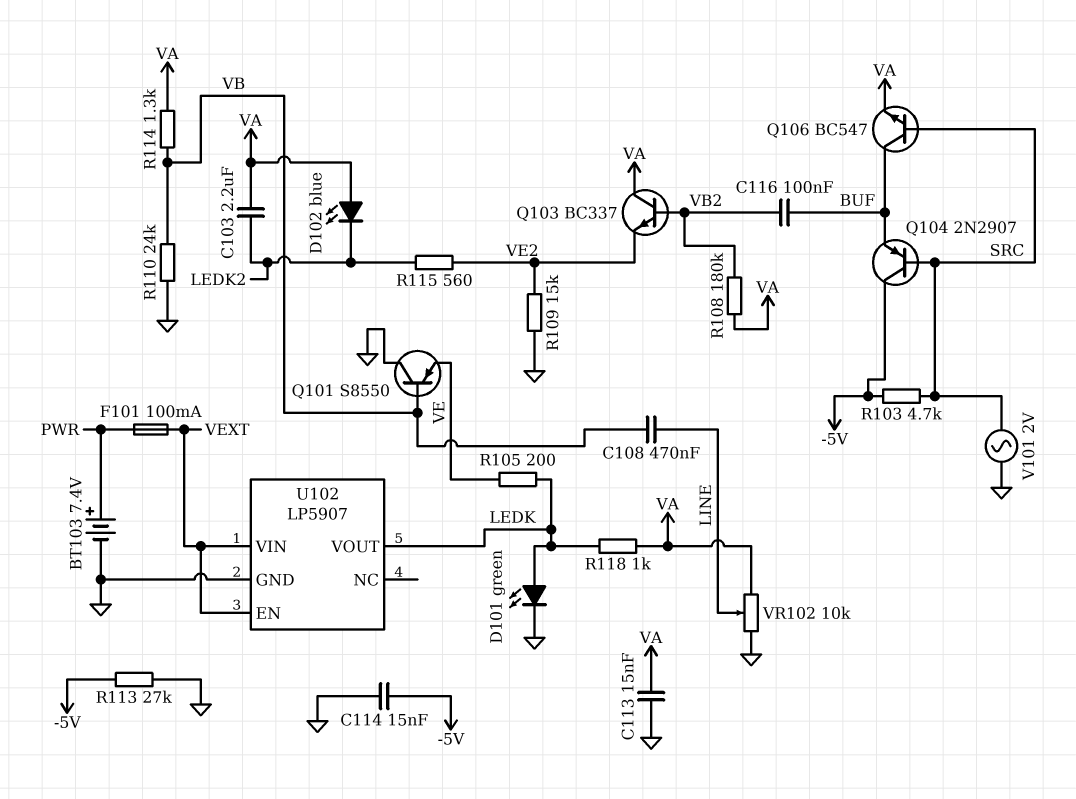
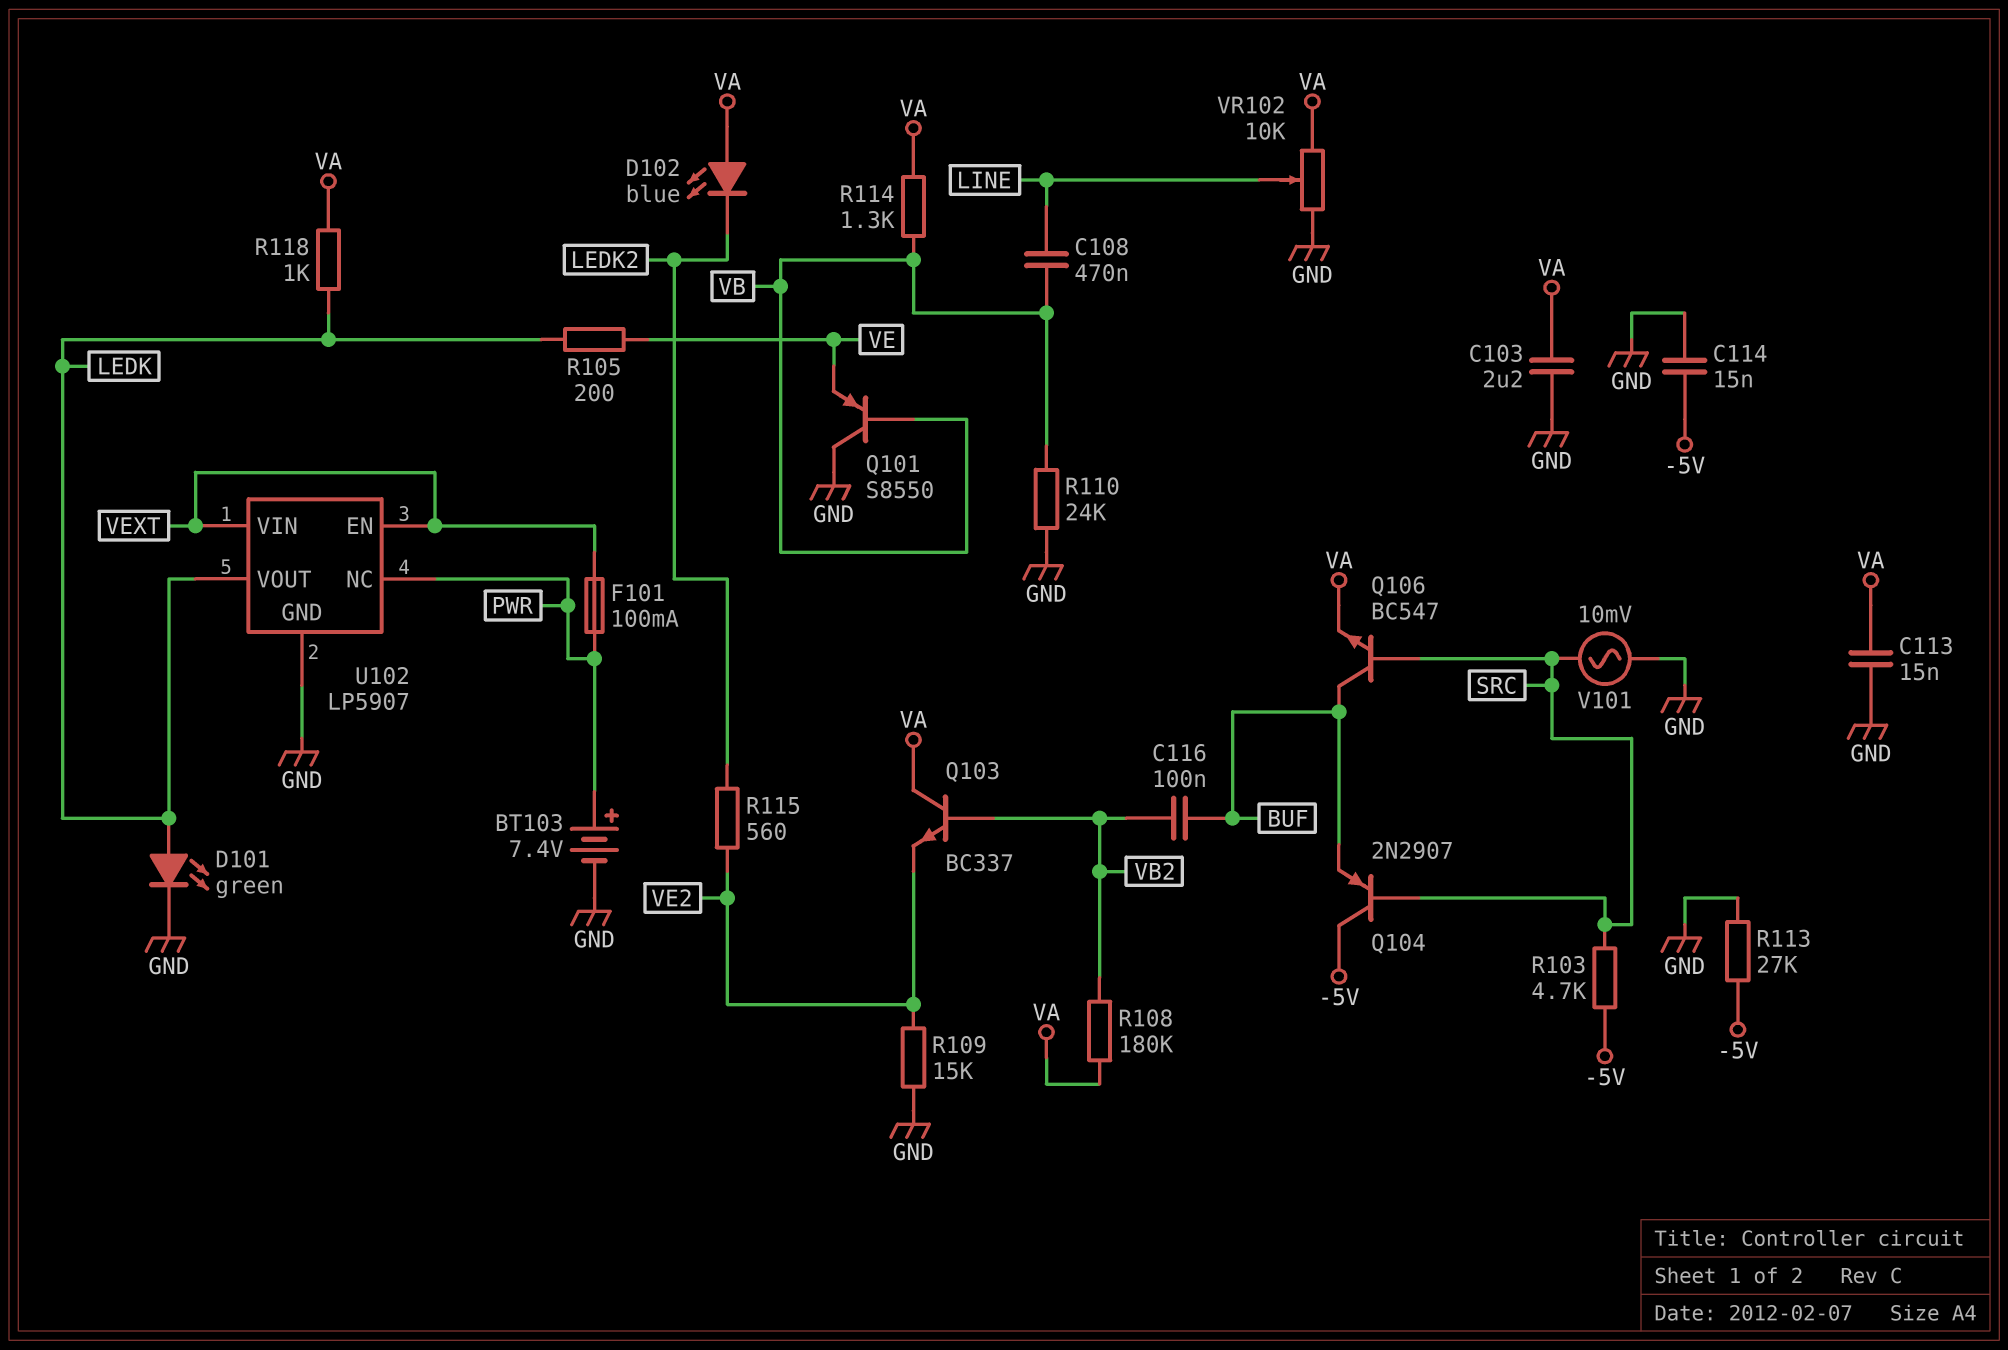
C103: 2.2uF (LEDK2, VA) -> 2.2uF (GND, VA)
U102 pin NC: none -> PWR
V101: AC 2V (GND, SRC) -> AC 10mV (GND, SRC)

